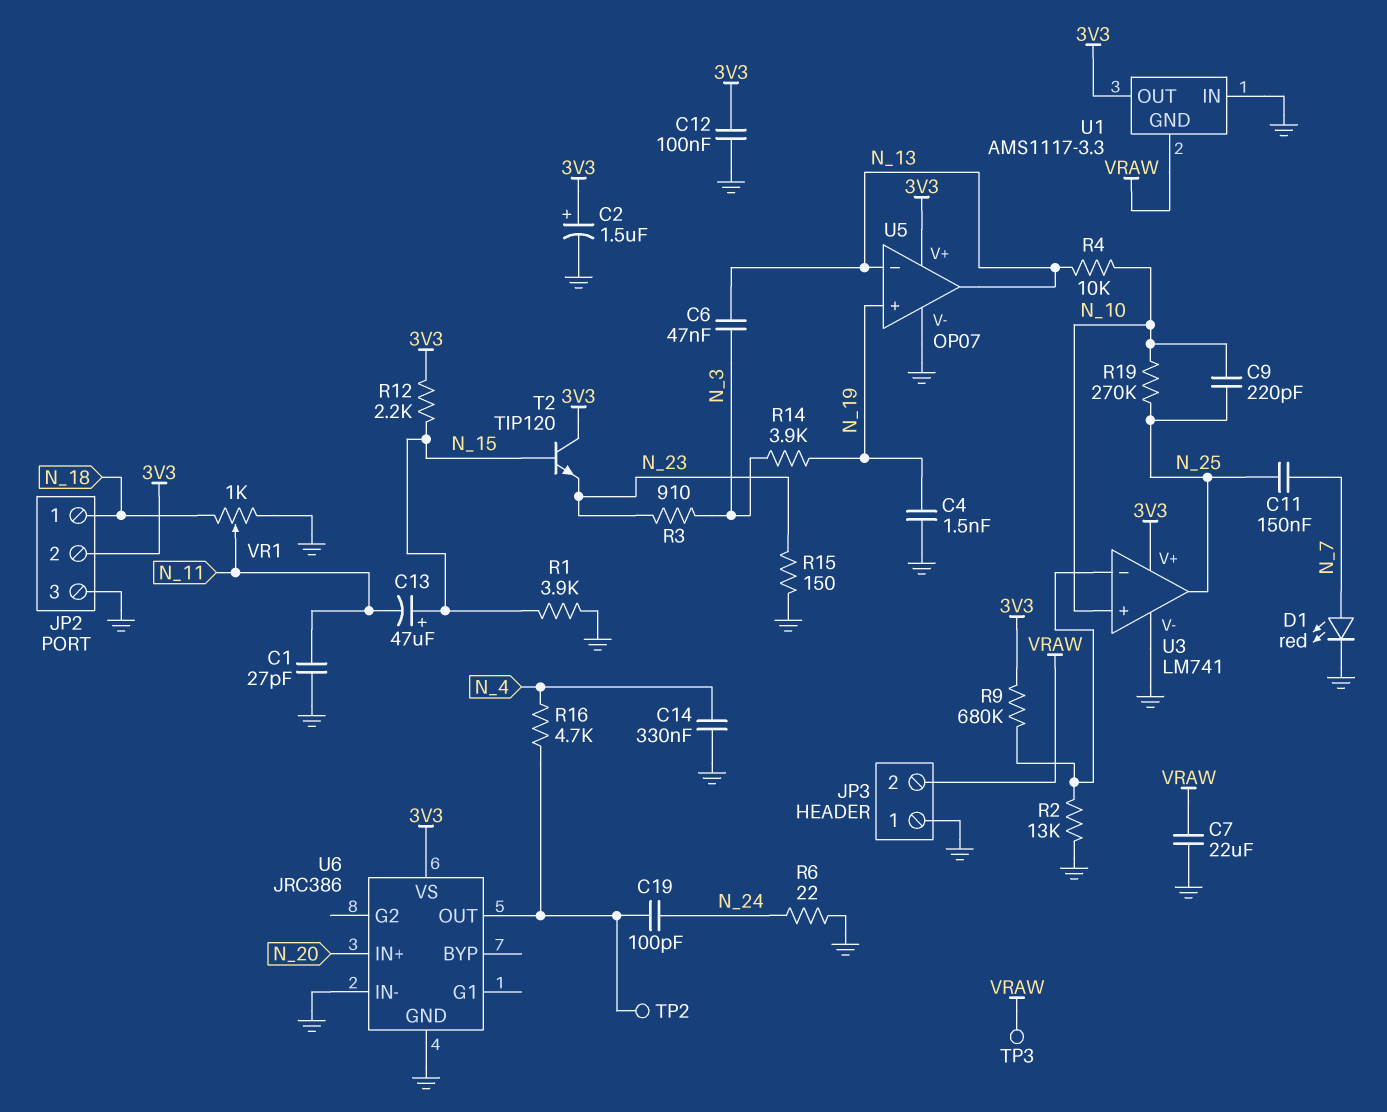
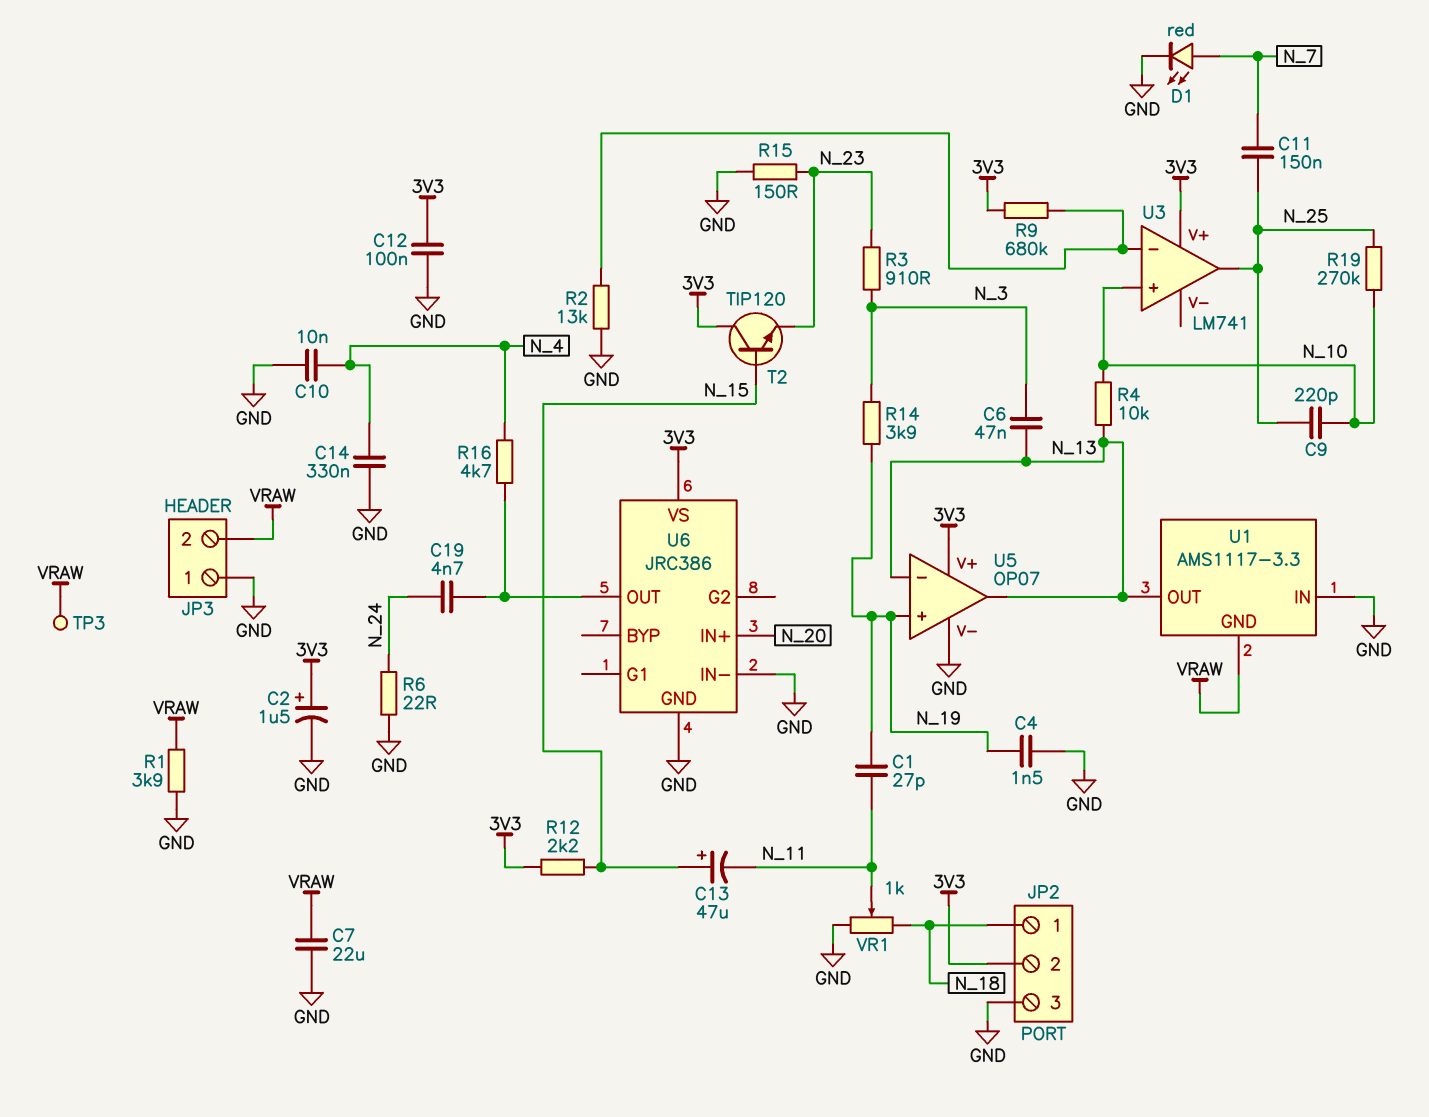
C1: 27pF (GND, N_11) -> 27pF (N_11, N_19)
C10: none -> 10nF (GND, N_4)
C19: 100pF (N_24, U6/OUT) -> 4.7nF (N_24, U6/OUT)
R1: 3.9k (GND, N_15) -> 3.9k (GND, VRAW)
TP2: test point (U6/OUT) -> none
U1 pin OUT: 3V3 -> N_13
U3 pin V-: GND -> none

